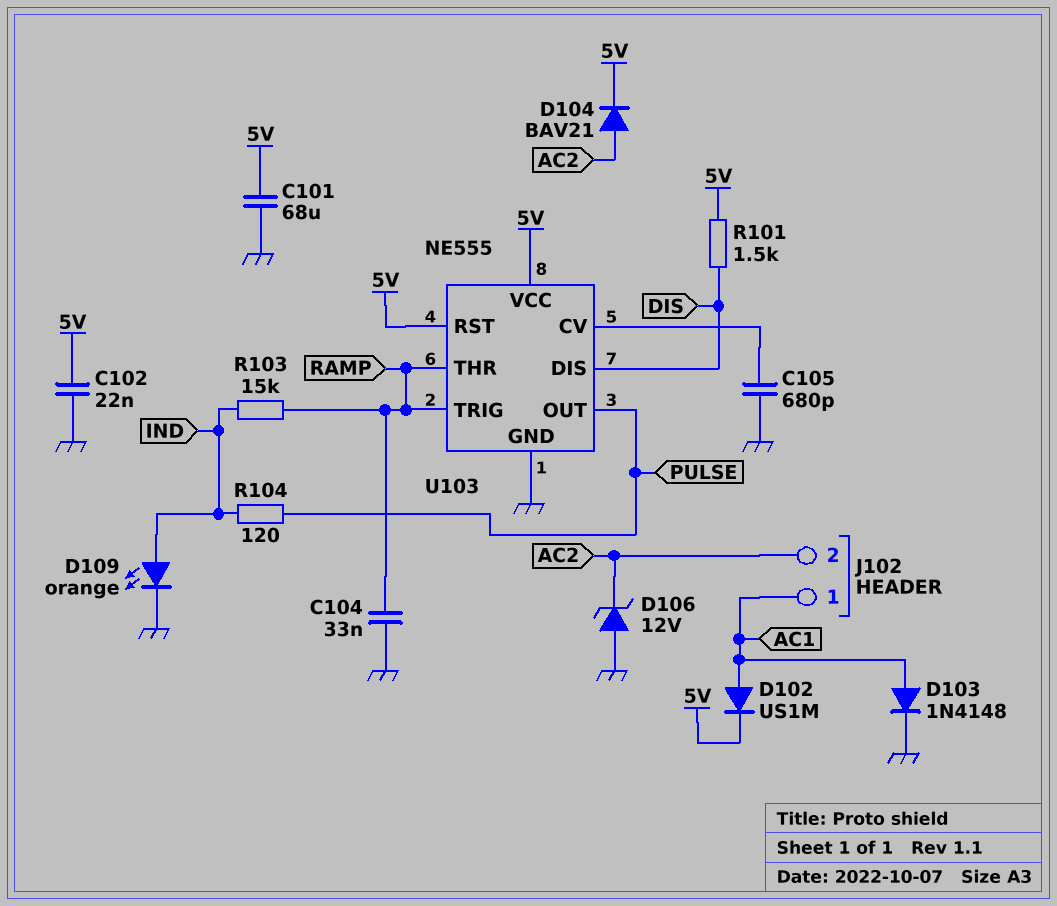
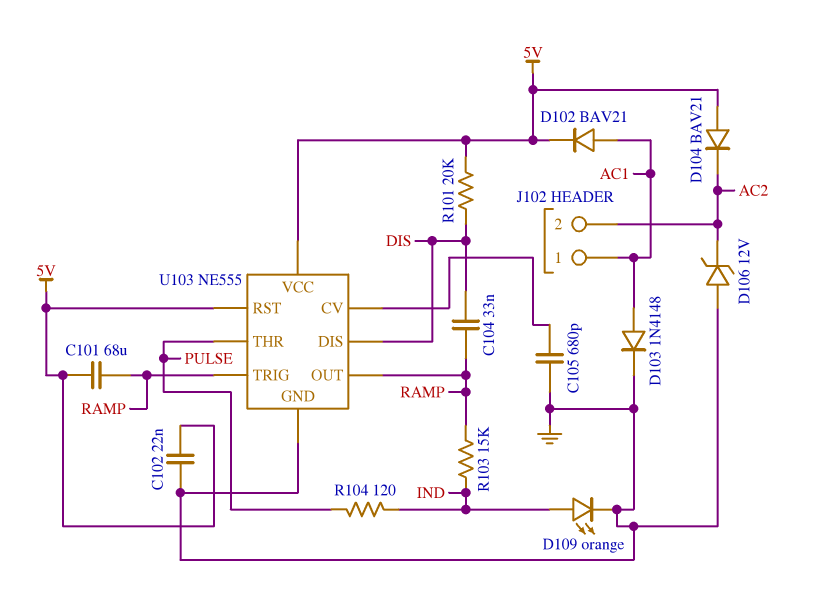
C101: 68uF (5V, GND) -> 68uF (5V, RAMP)
C104: 33nF (GND, RAMP) -> 33nF (DIS, RAMP)
D102: diode US1M (A AC1, K 5V) -> diode BAV21 (A AC1, K 5V)
D104: diode BAV21 (A AC2, K 5V) -> diode BAV21 (A 5V, K AC2)
R101: 1.5k (5V, DIS) -> 20k (5V, DIS)
U103 pin OUT: PULSE -> RAMP
U103 pin THR: RAMP -> PULSE

